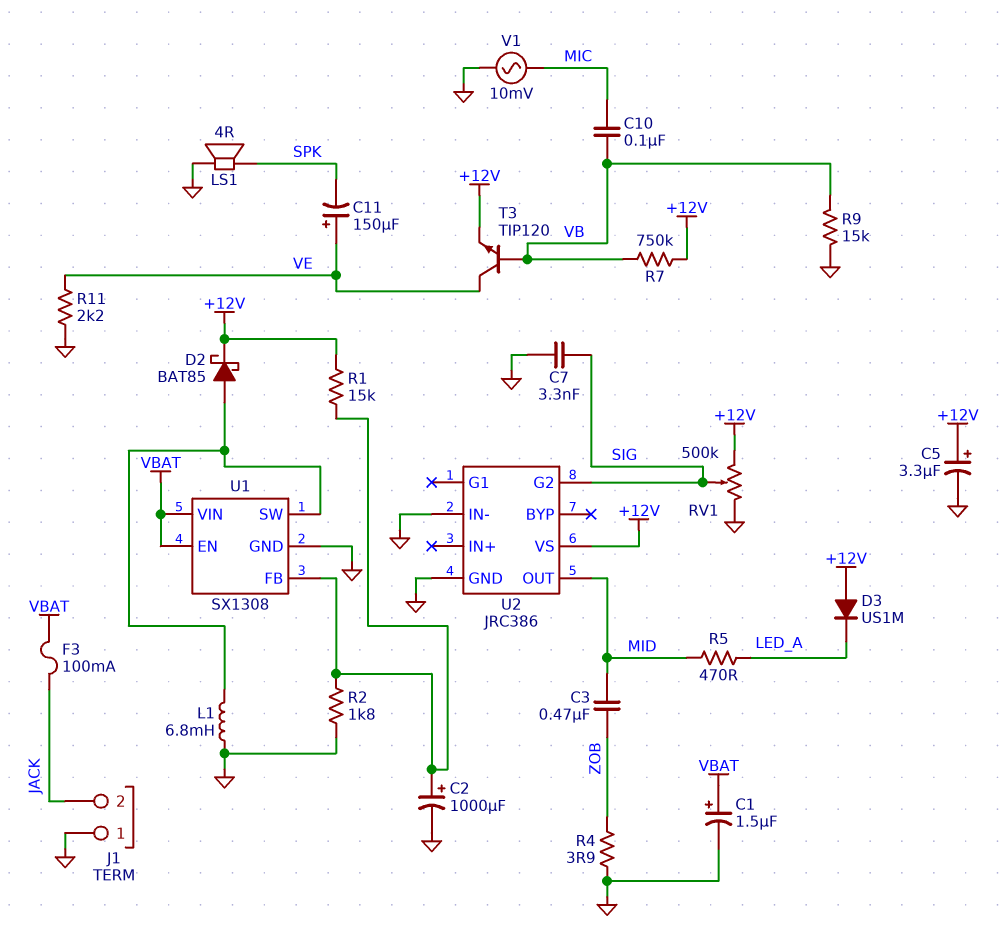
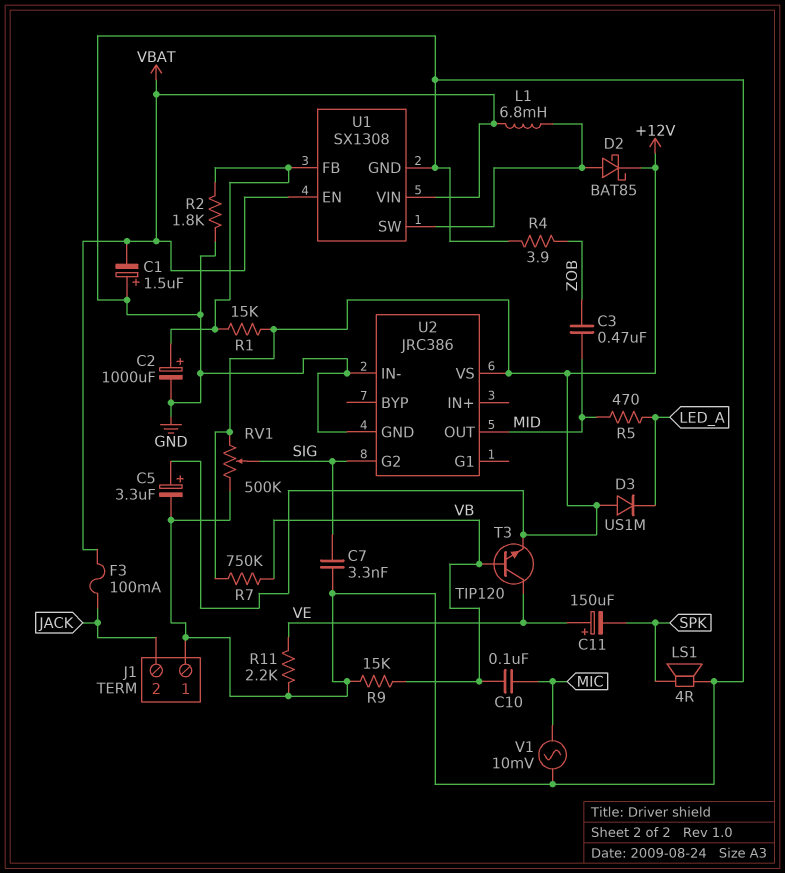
C1: 1.5uF (plus VBAT, minus GND) -> 1.5uF (plus GND, minus VBAT)
L1: 6.8mH (GND, U1/SW) -> 6.8mH (U1/SW, VBAT)

